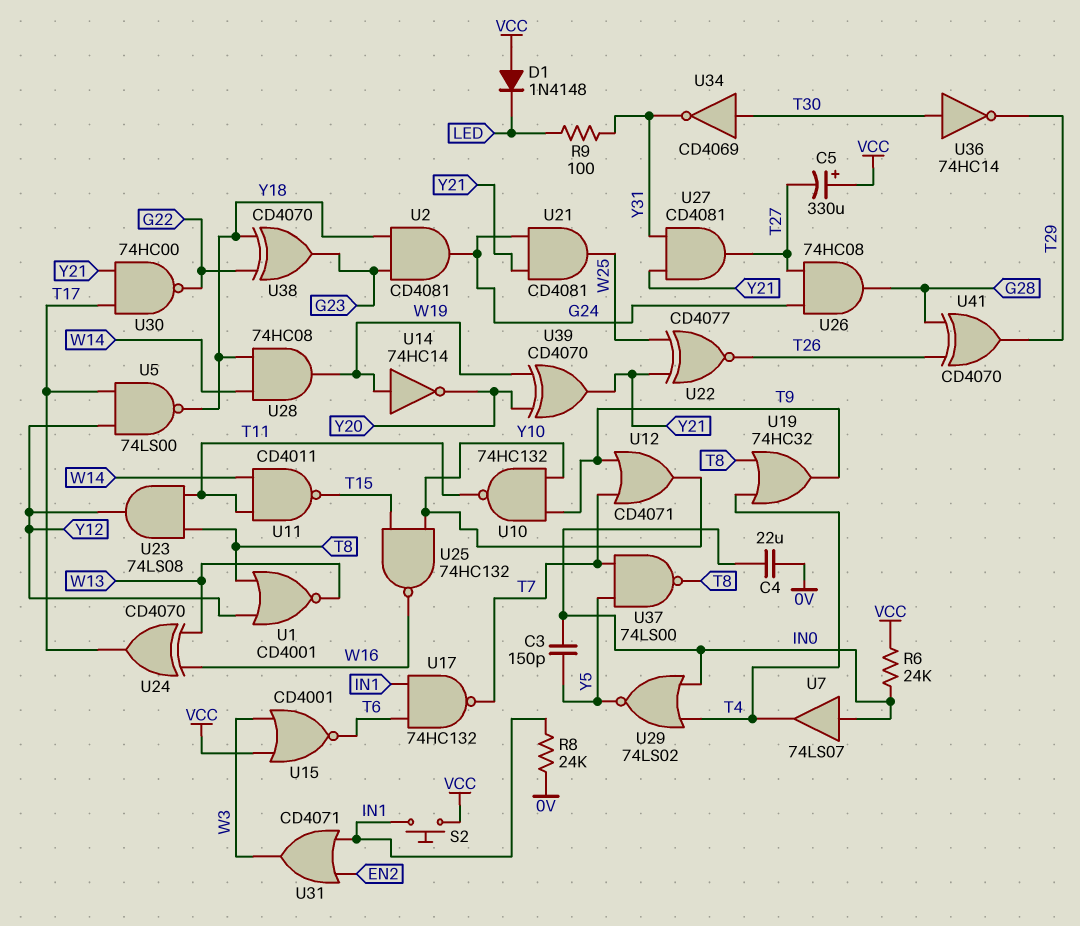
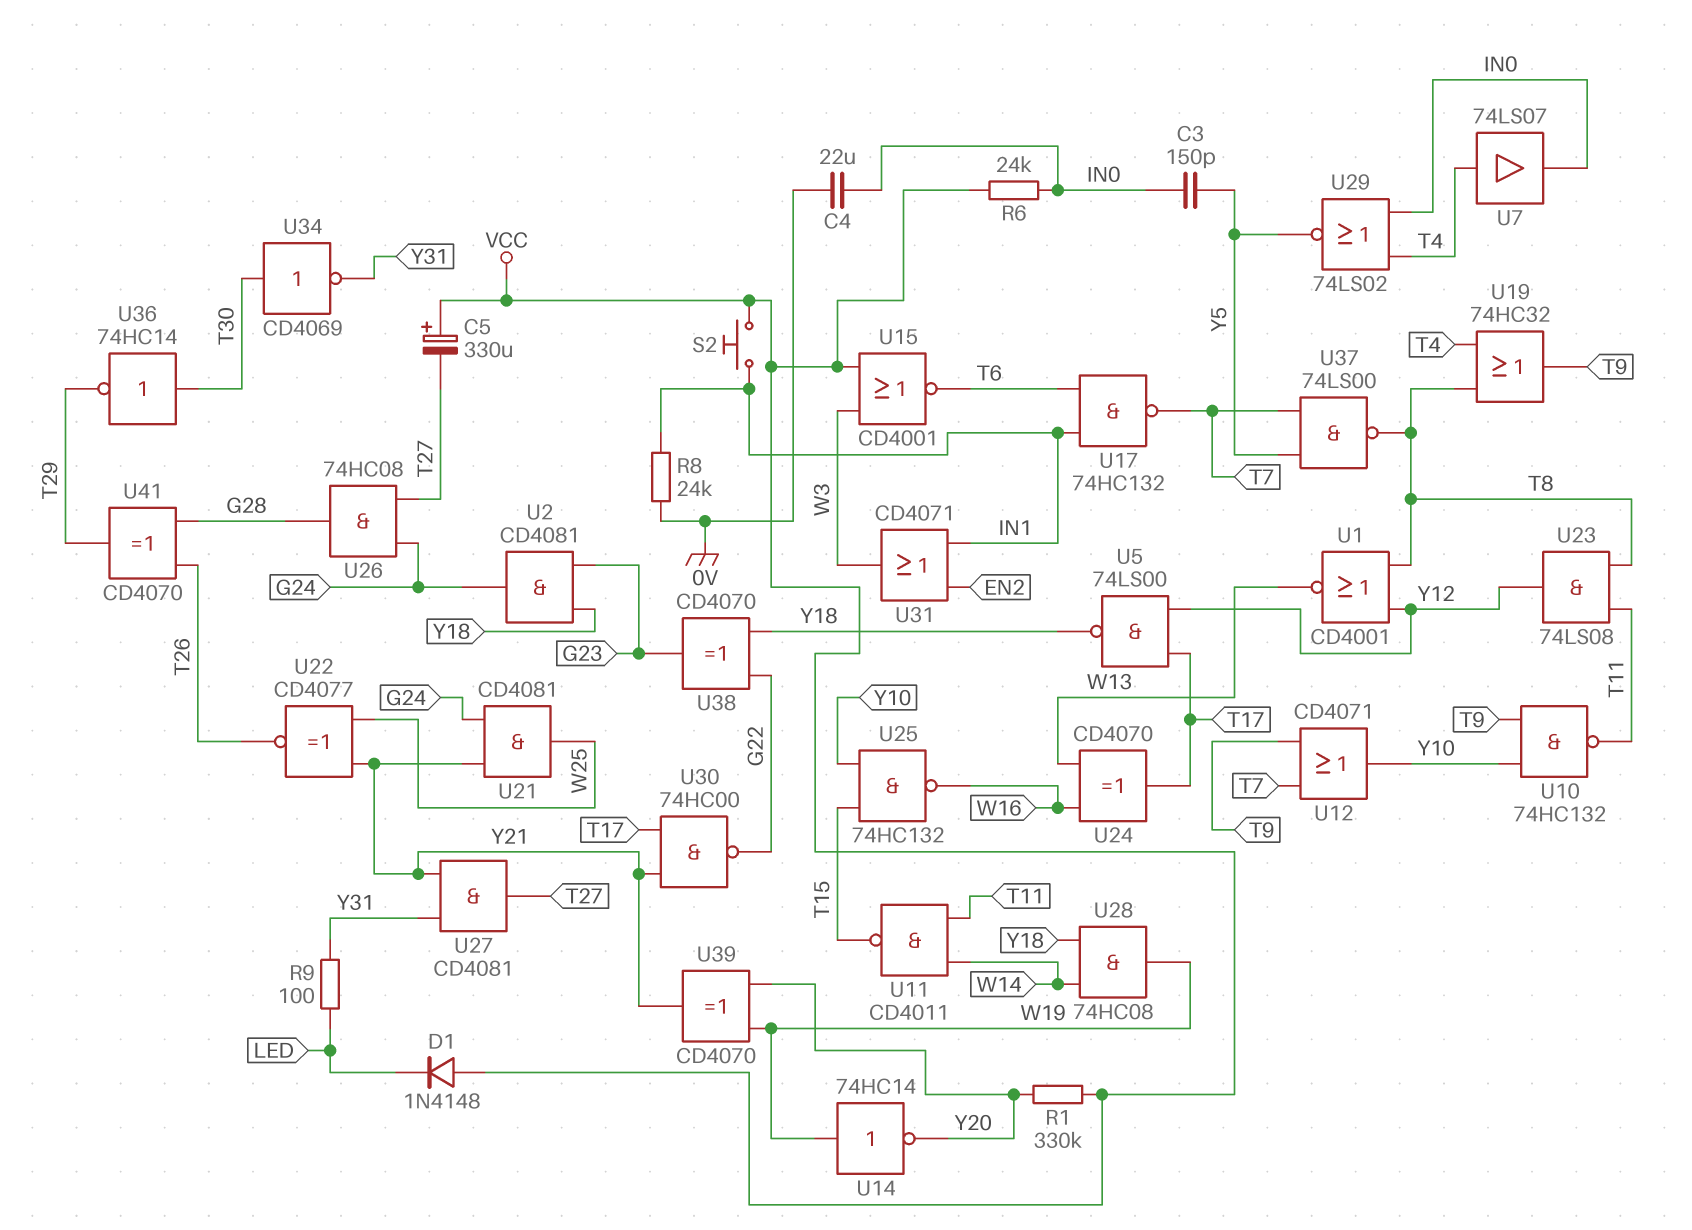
R1: none -> 330k (VCC, Y20)
U7: buffer 74LS07 (in IN0, out T4) -> buffer 74LS07 (in T4, out IN0)

